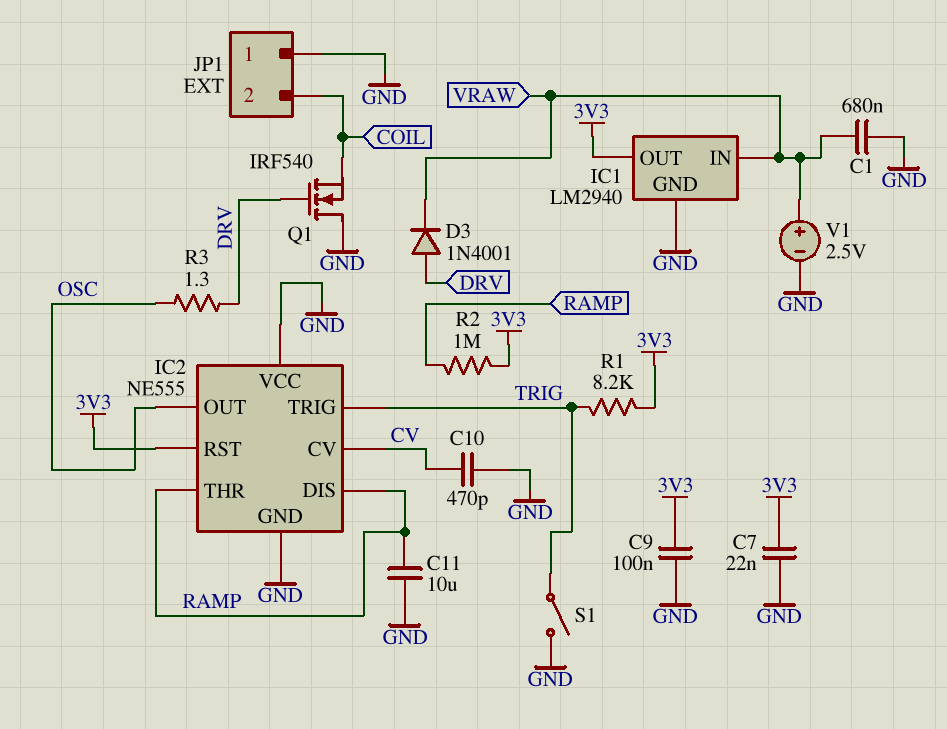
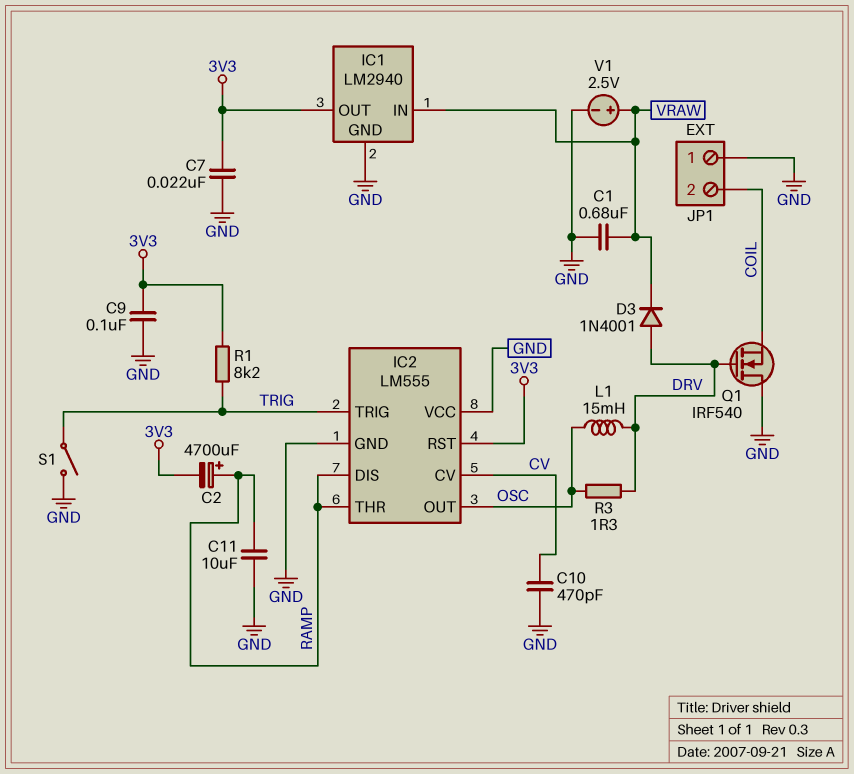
C2: none -> 4700uF (plus RAMP, minus 3V3)
IC2: NE555 -> LM555
L1: none -> 15mH (DRV, OSC)
R2: 1M (3V3, RAMP) -> none

